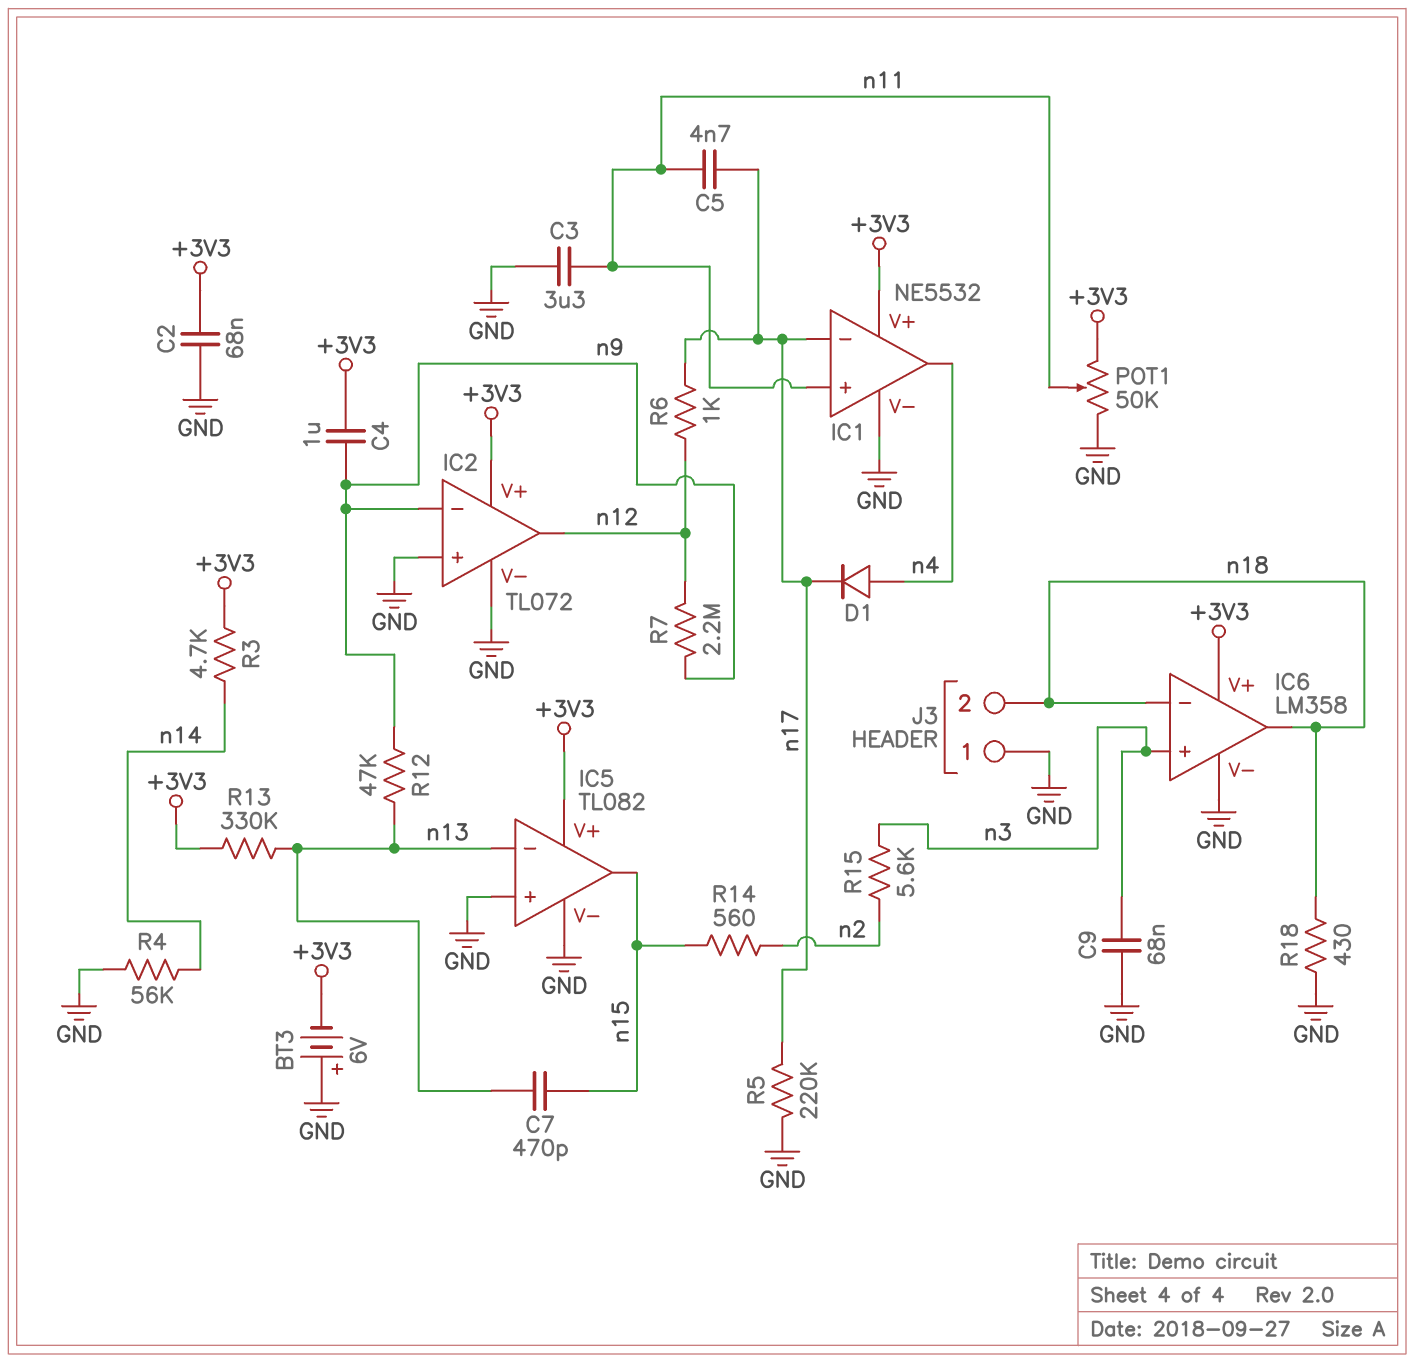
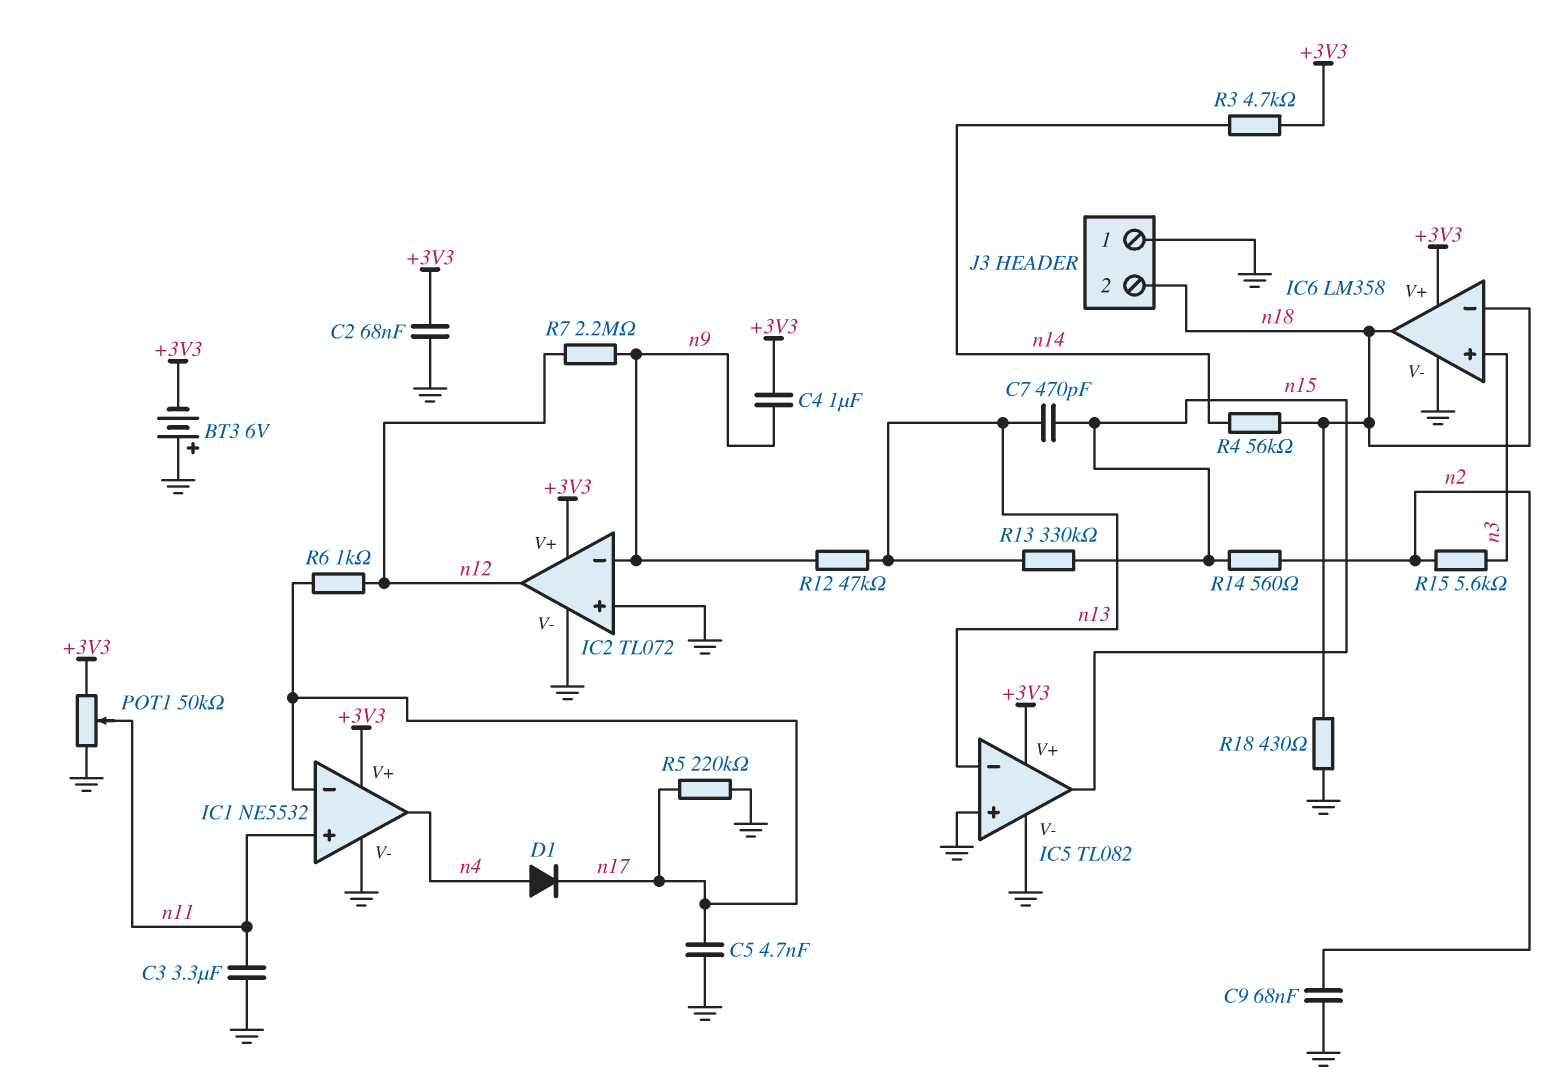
C5: 4.7nF (n11, n17) -> 4.7nF (GND, n17)
C9: 68nF (GND, n3) -> 68nF (GND, n2)
R4: 56k (GND, n14) -> 56k (n14, n18)
R13: 330k (+3V3, n13) -> 330k (n13, n15)

